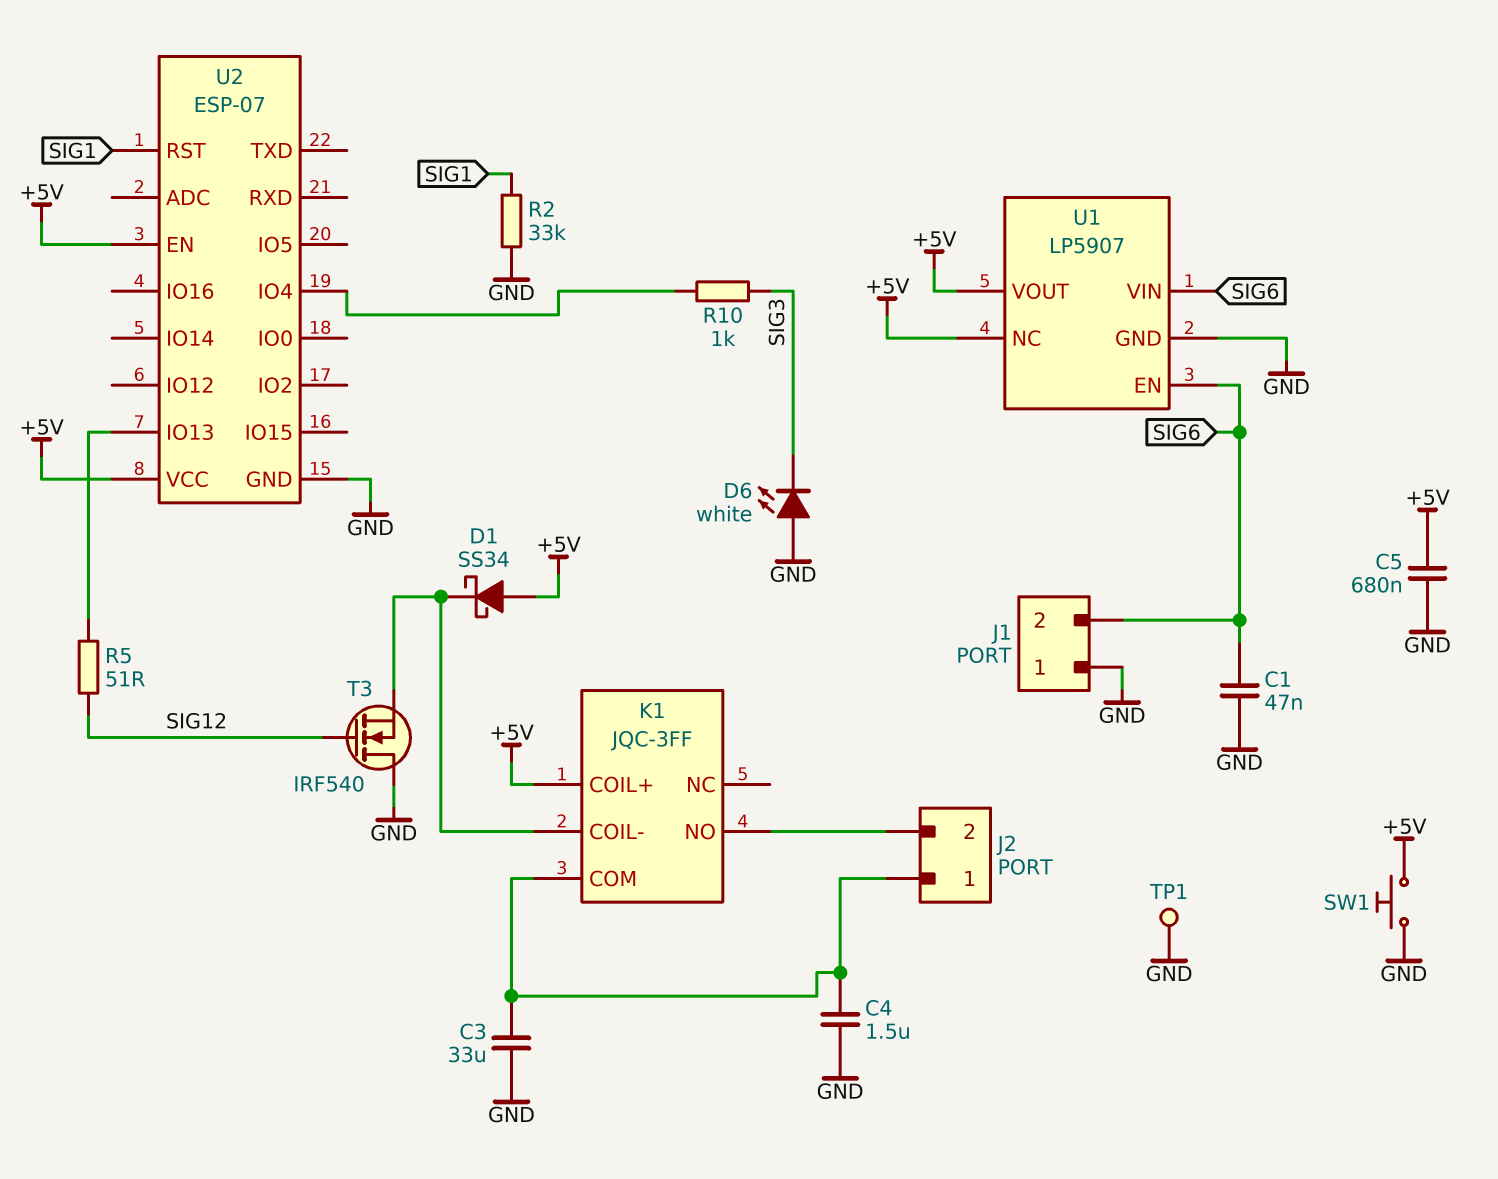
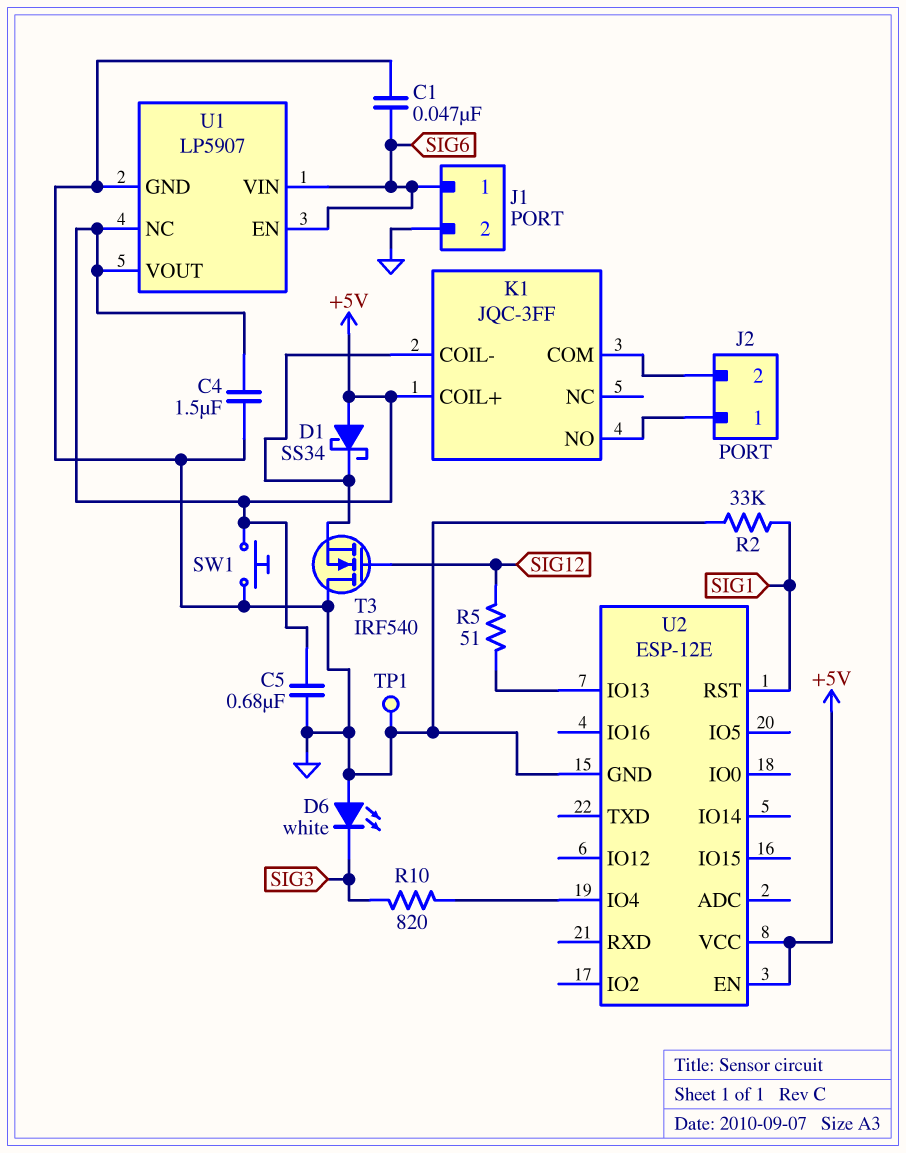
C3: 33uF (GND, J2/1) -> none
C4: 1.5uF (GND, J2/1) -> 1.5uF (+5V, GND)
J1 pin 1: GND -> SIG6
J1 pin 2: SIG6 -> GND
K1 pin COM: J2/1 -> J2/2
K1 pin NO: J2/2 -> J2/1
R10: 1k (SIG3, U2/IO4) -> 820 (SIG3, U2/IO4)
U2: ESP-07 -> ESP-12E

